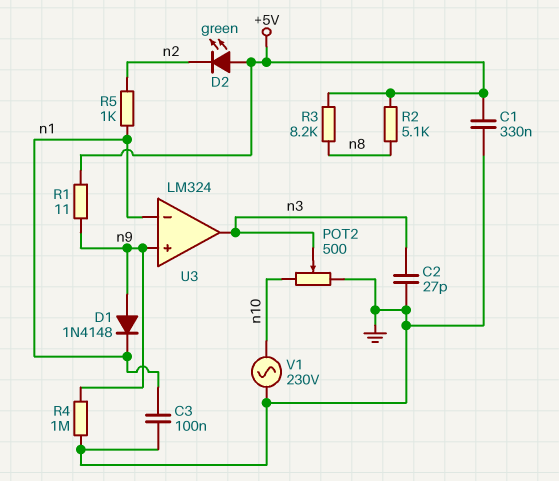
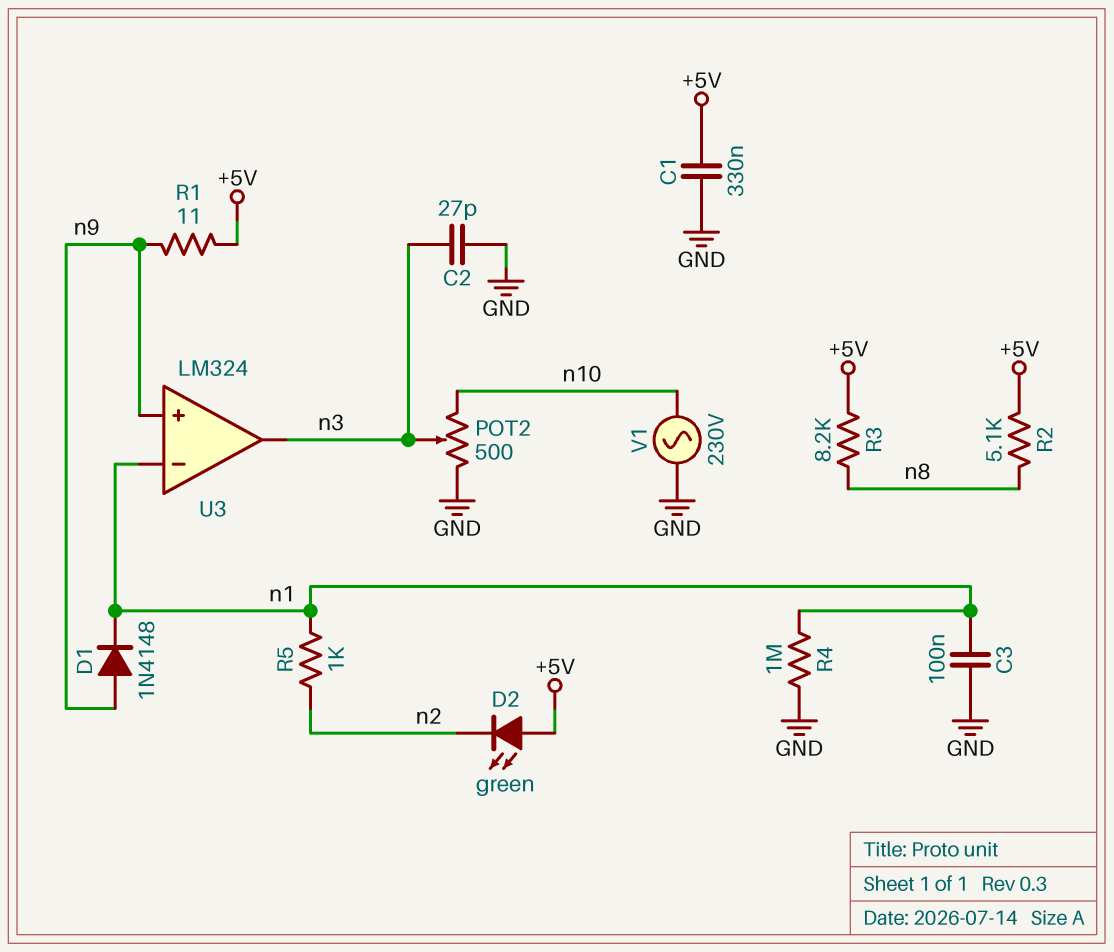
R4: 1M (GND, n9) -> 1M (GND, n1)

